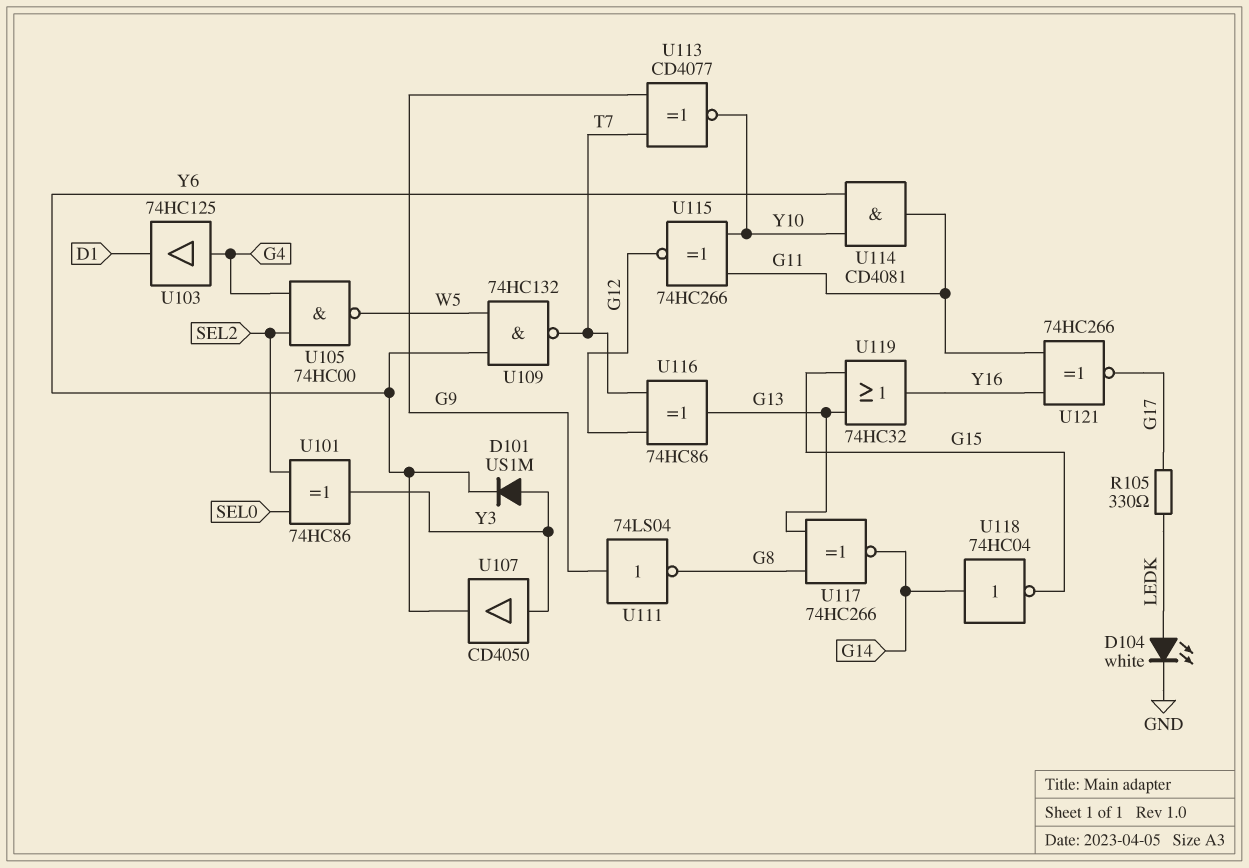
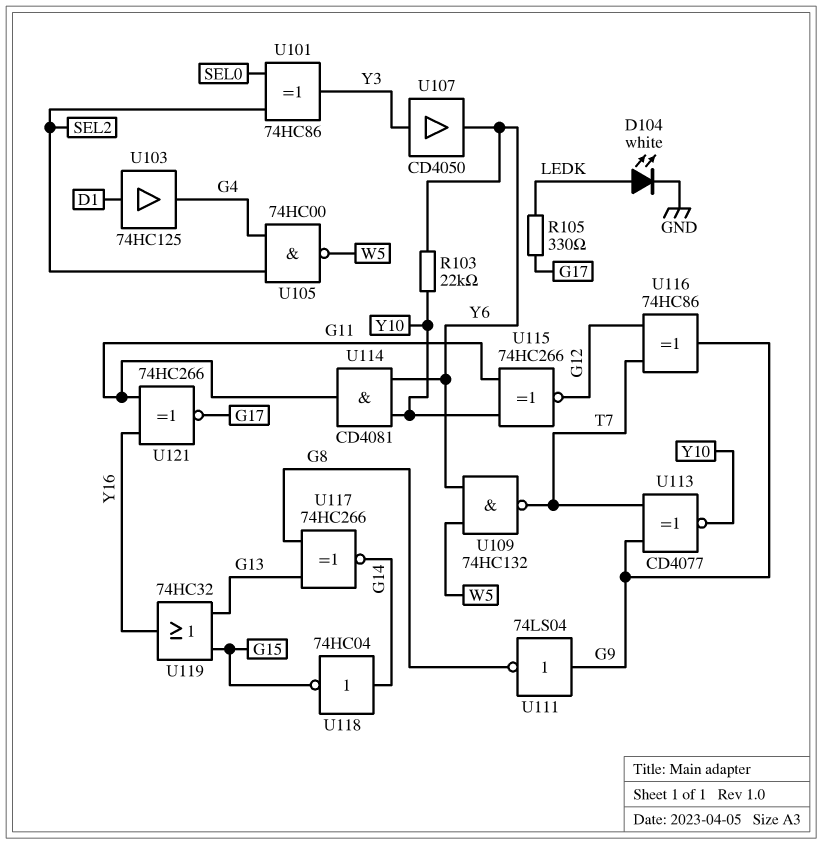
D101: diode US1M (A Y3, K Y6) -> none
R103: none -> 22k (Y6, Y10)
U103: buffer 74HC125 (in G4, out D1) -> buffer 74HC125 (in D1, out G4)
U116: XOR 74HC86 (in G12, in T7, out G13) -> XOR 74HC86 (in G12, in T7, out G9)

